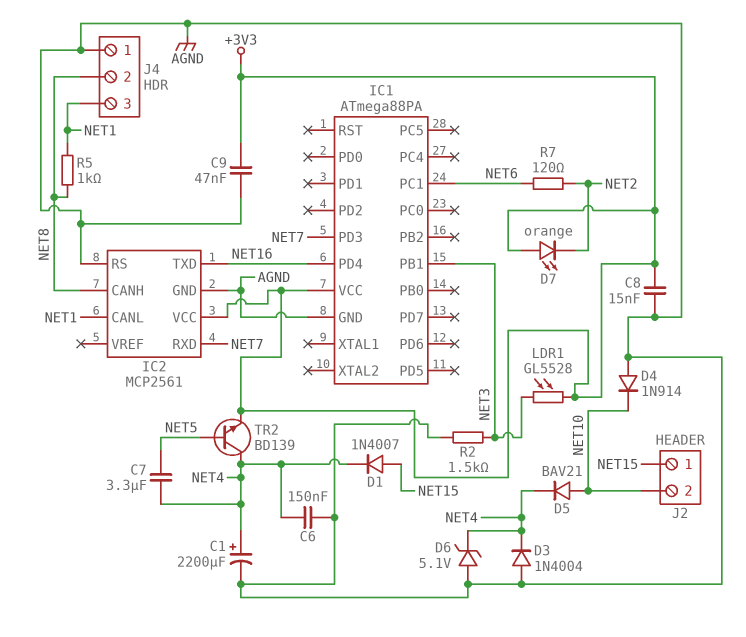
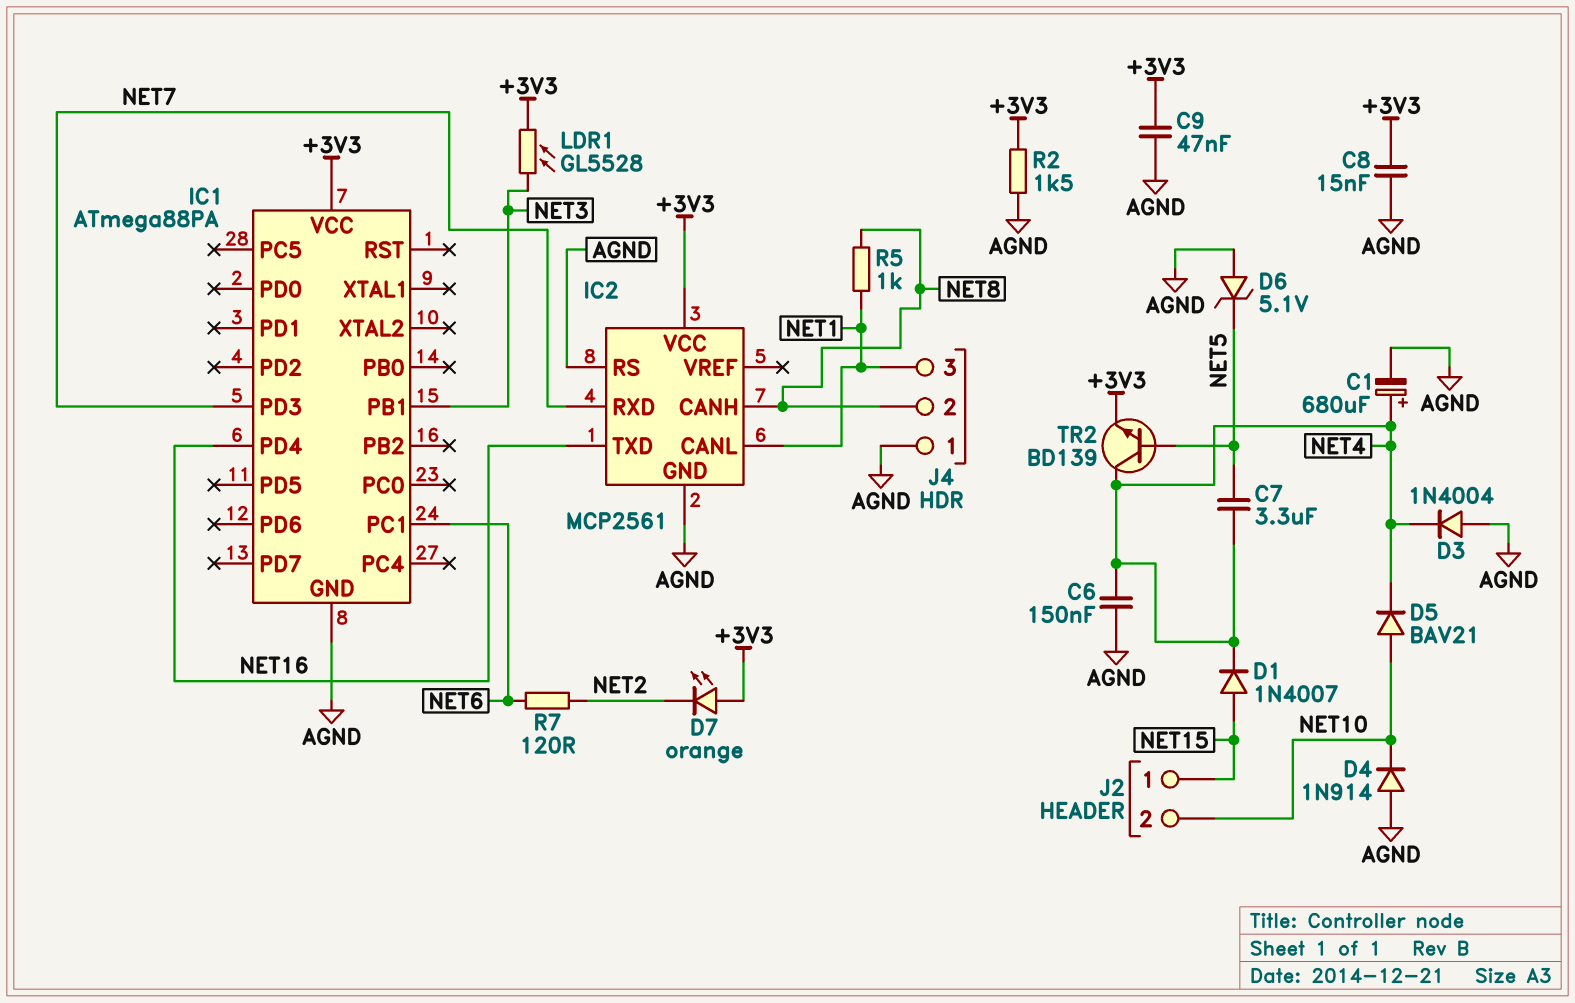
C1: 2200uF (plus NET4, minus AGND) -> 680uF (plus NET4, minus AGND)
D6: zener 5.1V (A AGND, K NET4) -> zener 5.1V (A AGND, K NET5)
R2: 1.5k (AGND, NET3) -> 1.5k (+3V3, AGND)

